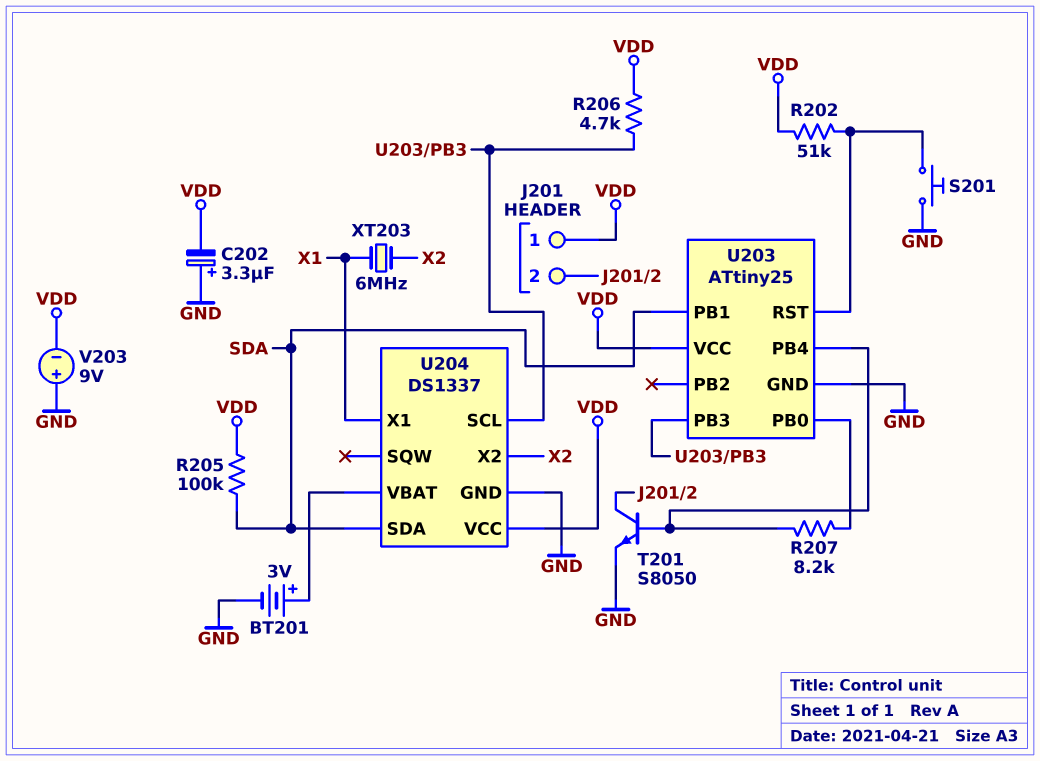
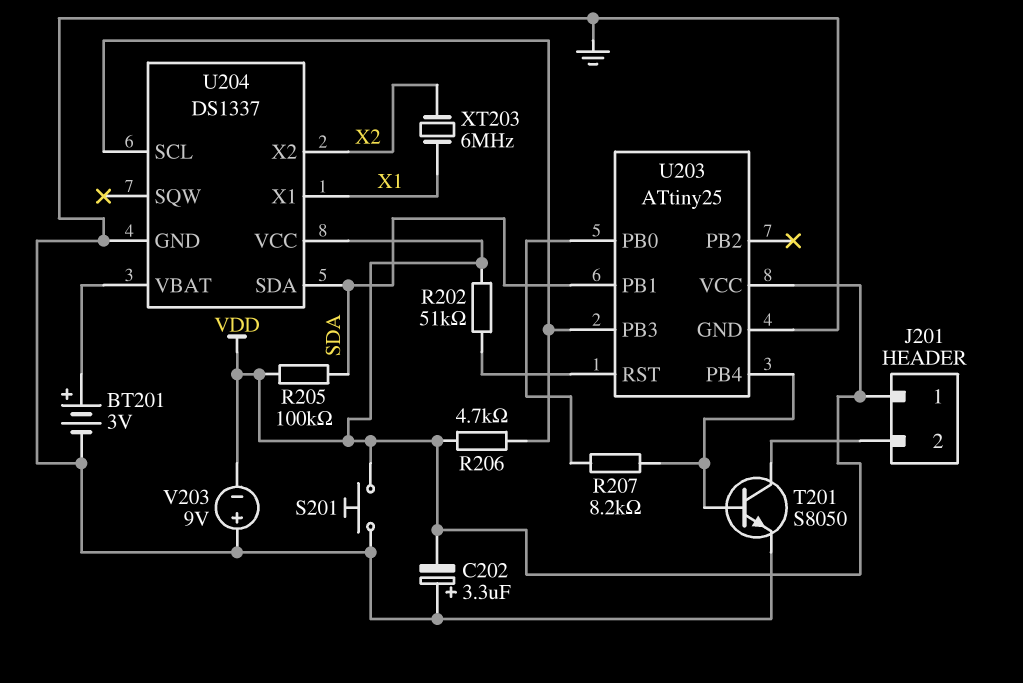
S201: button (GND, U203/RST) -> button (GND, VDD)

